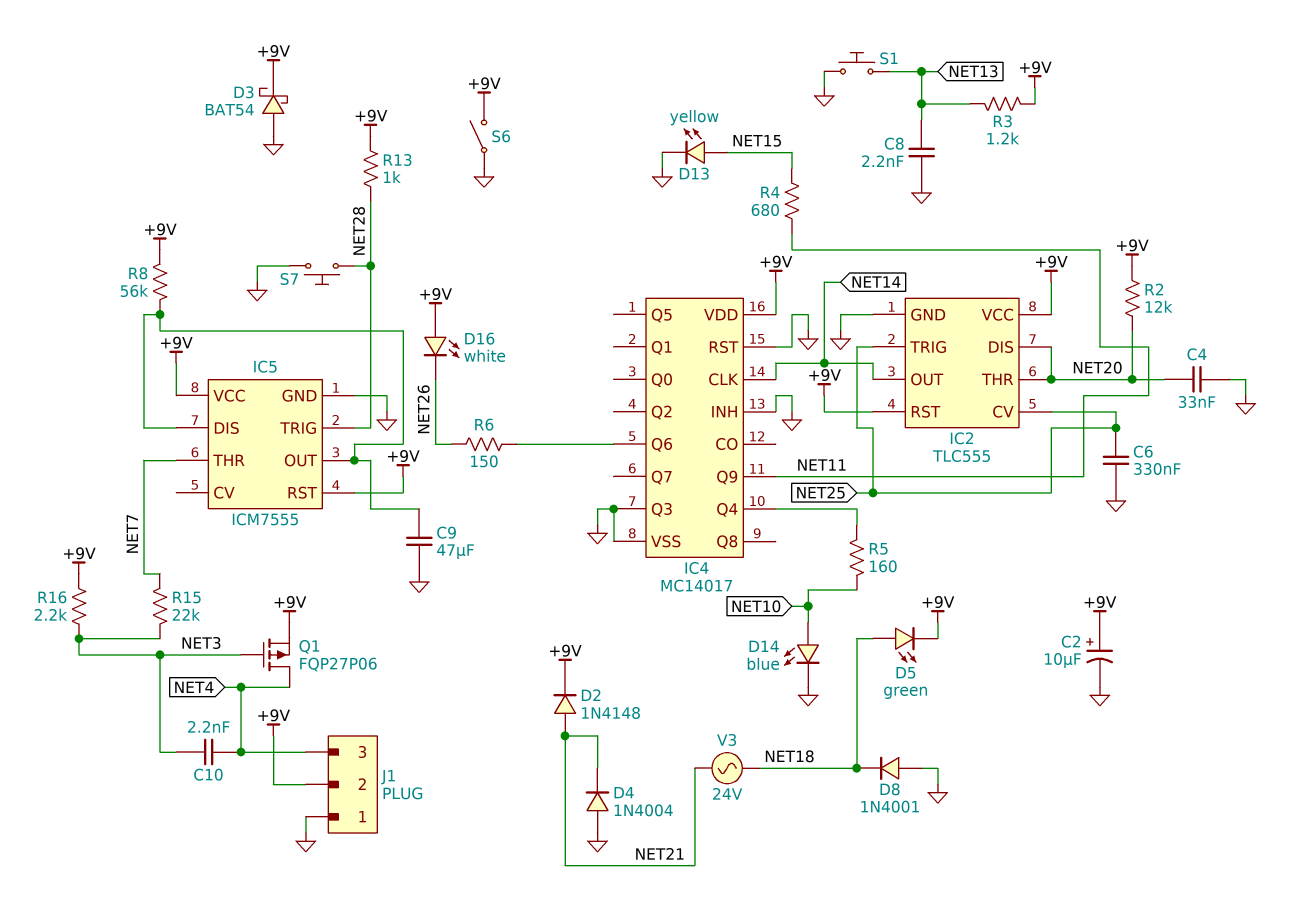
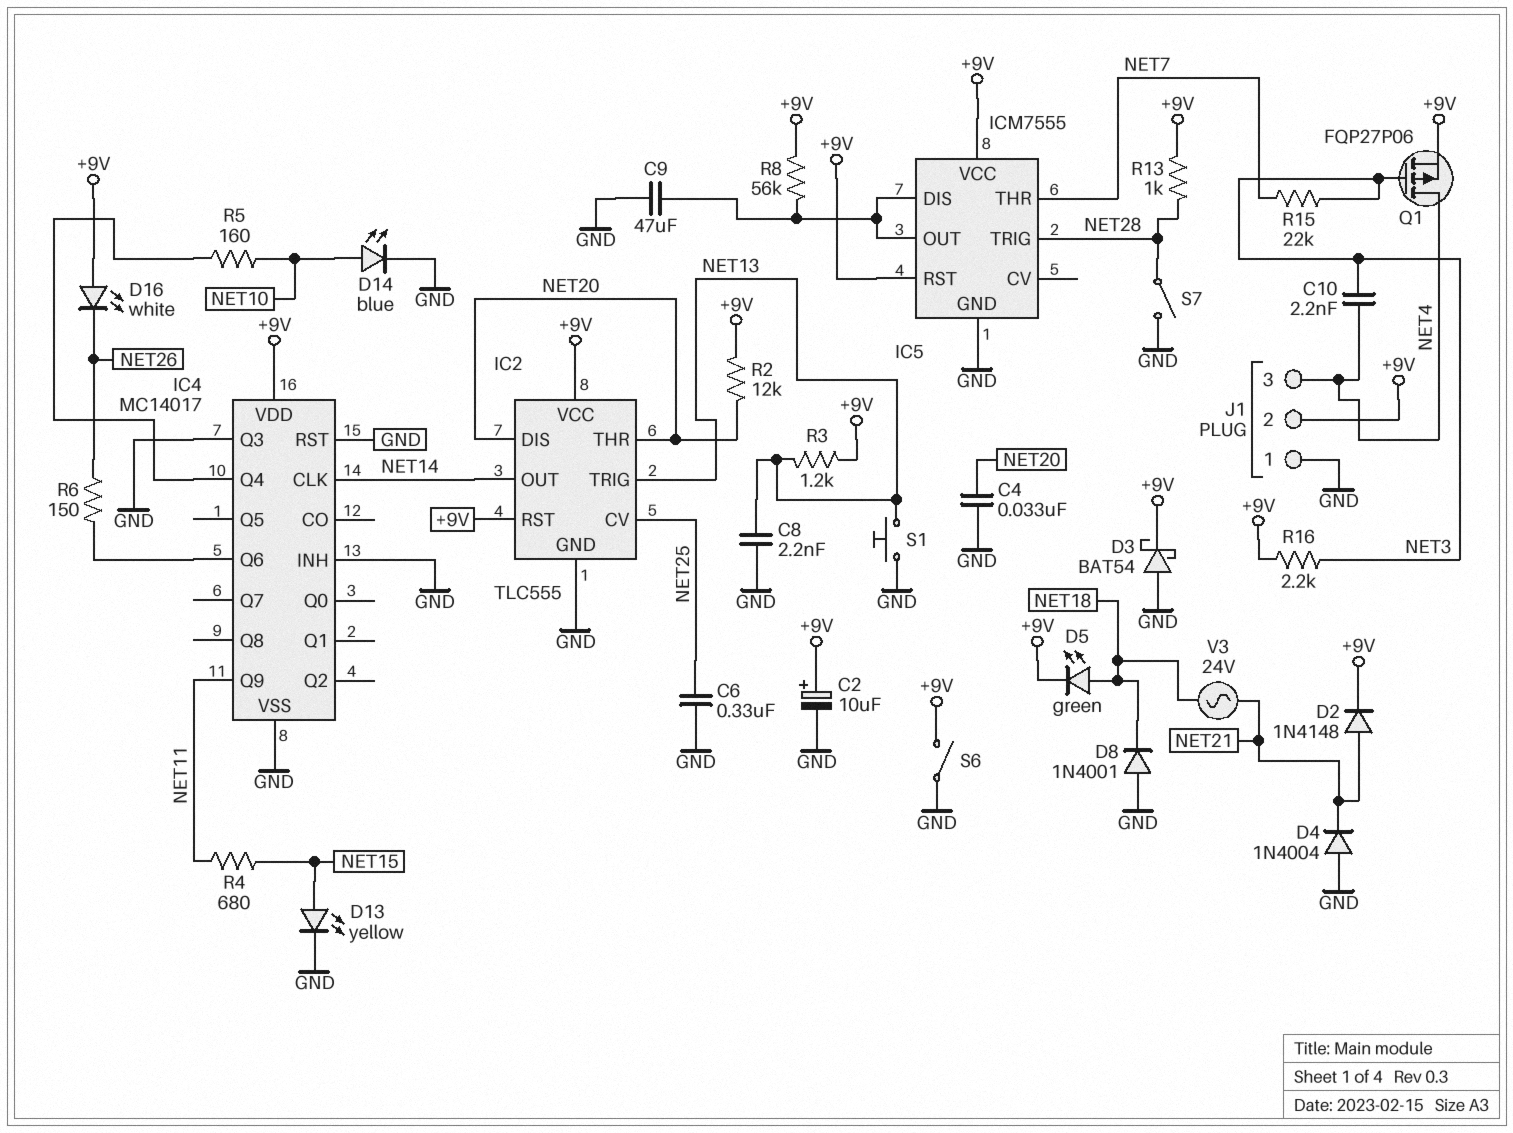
IC2 pin TRIG: NET25 -> NET13
S7: button (GND, NET28) -> switch (GND, NET28)

